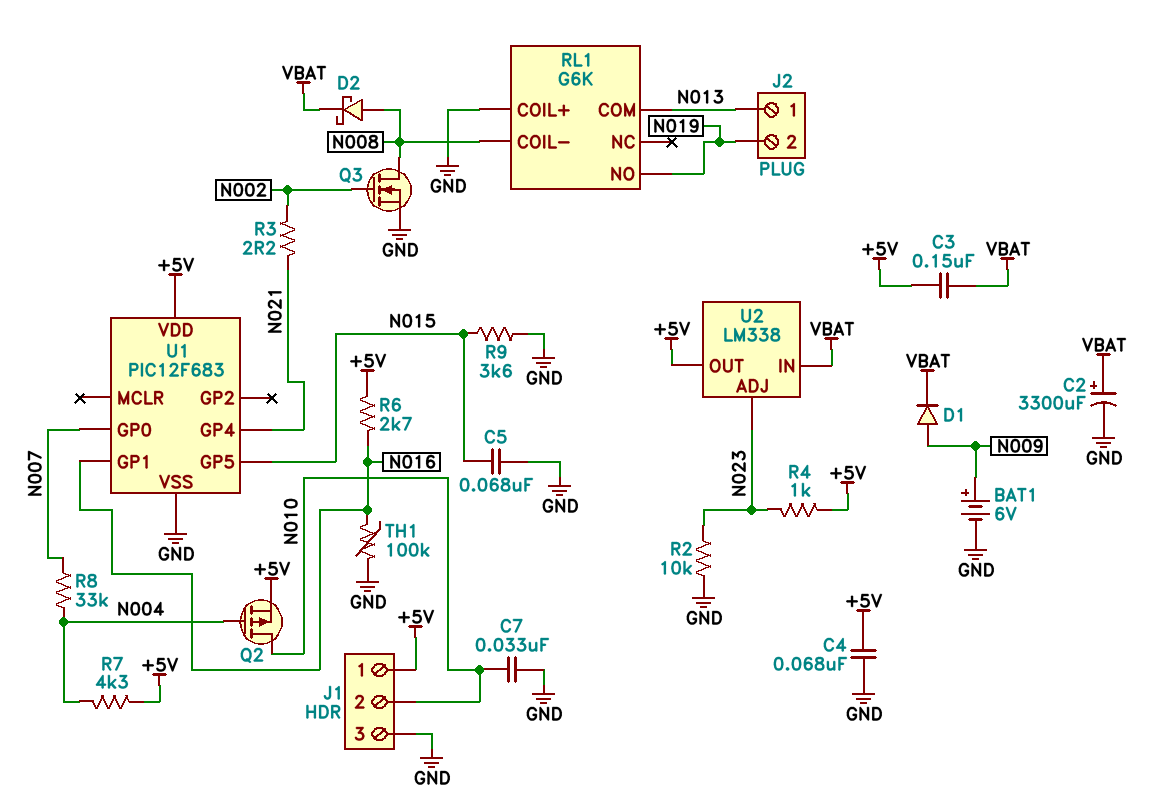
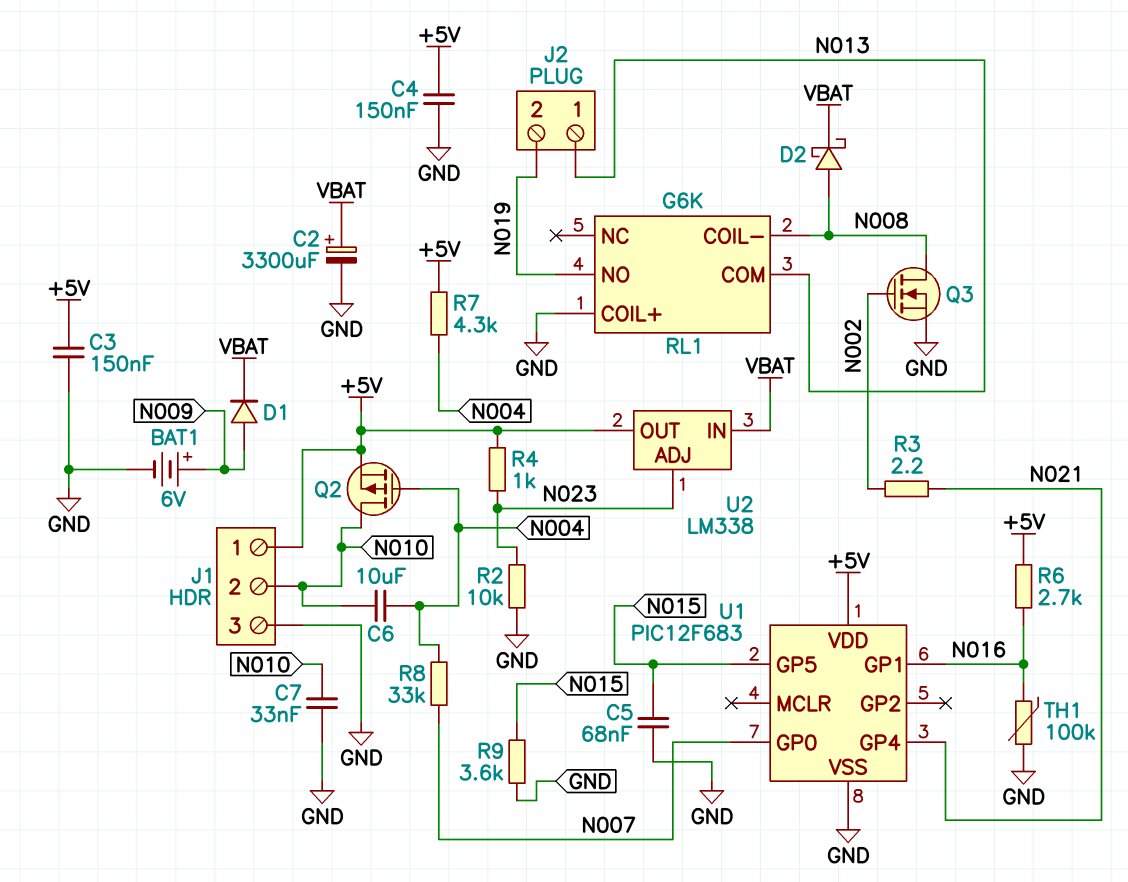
C3: 150nF (+5V, VBAT) -> 150nF (+5V, GND)
C4: 68nF (+5V, GND) -> 150nF (+5V, GND)
C6: none -> 10uF (N004, N010)

